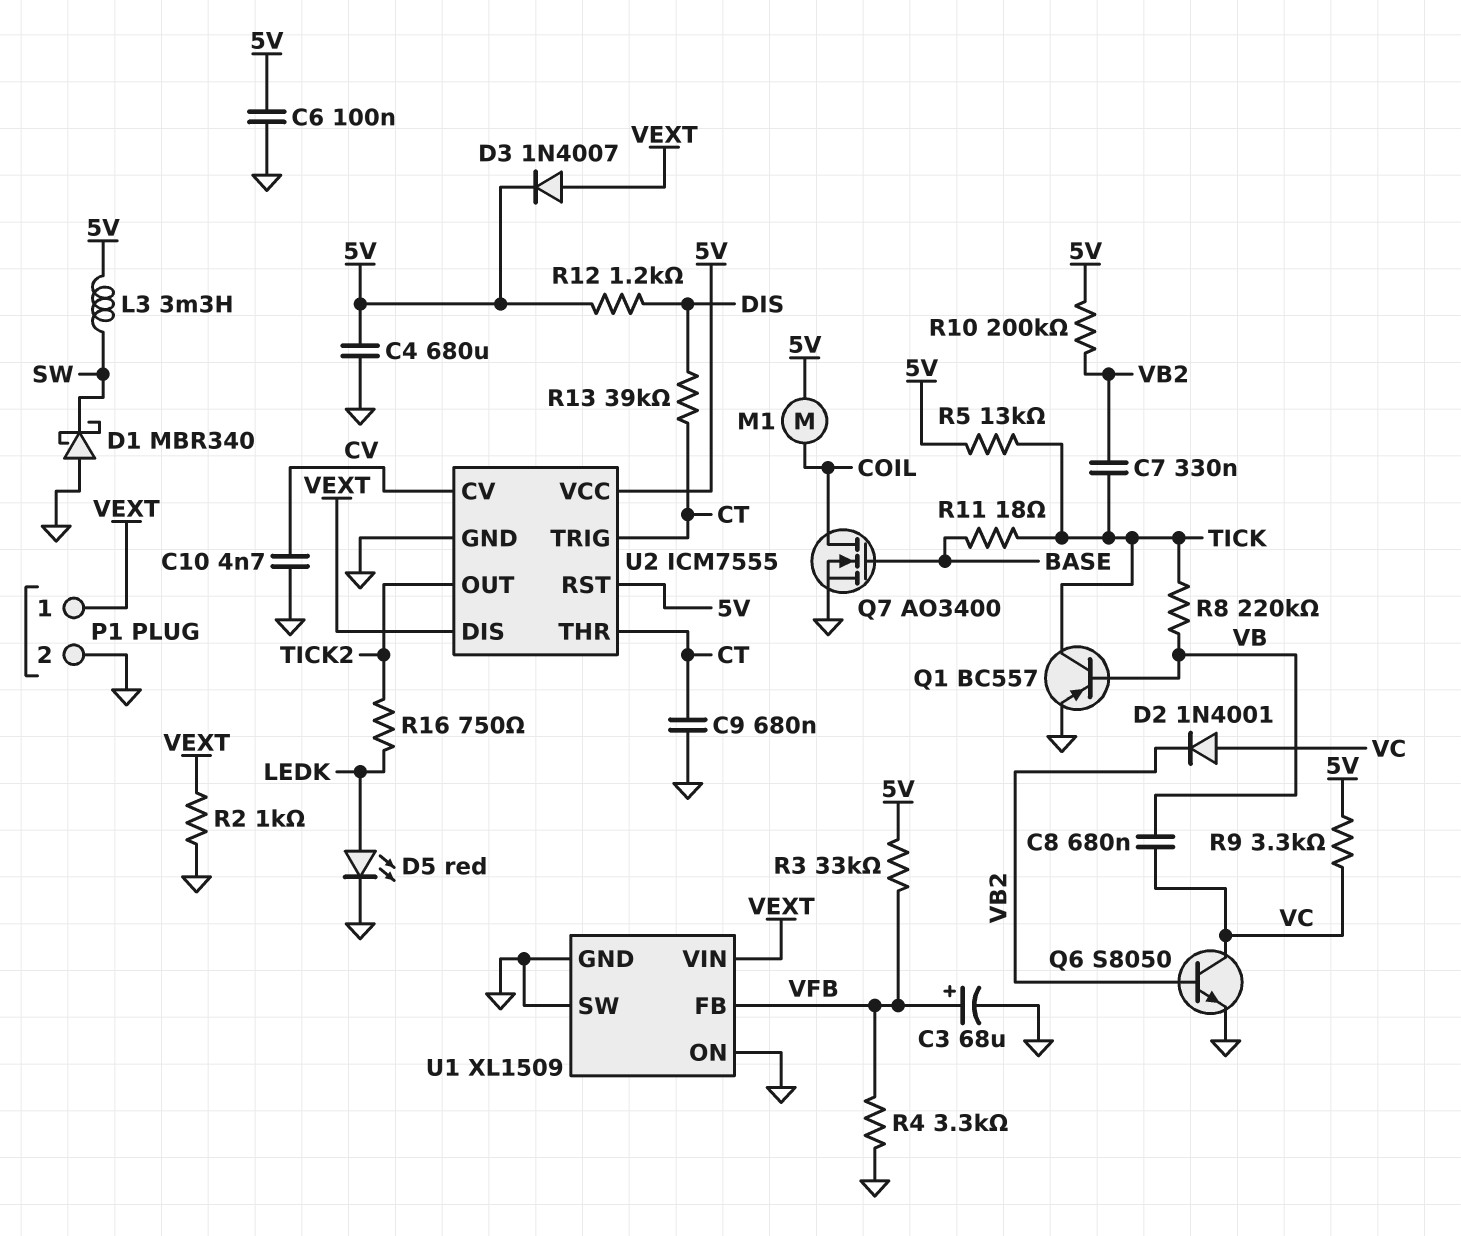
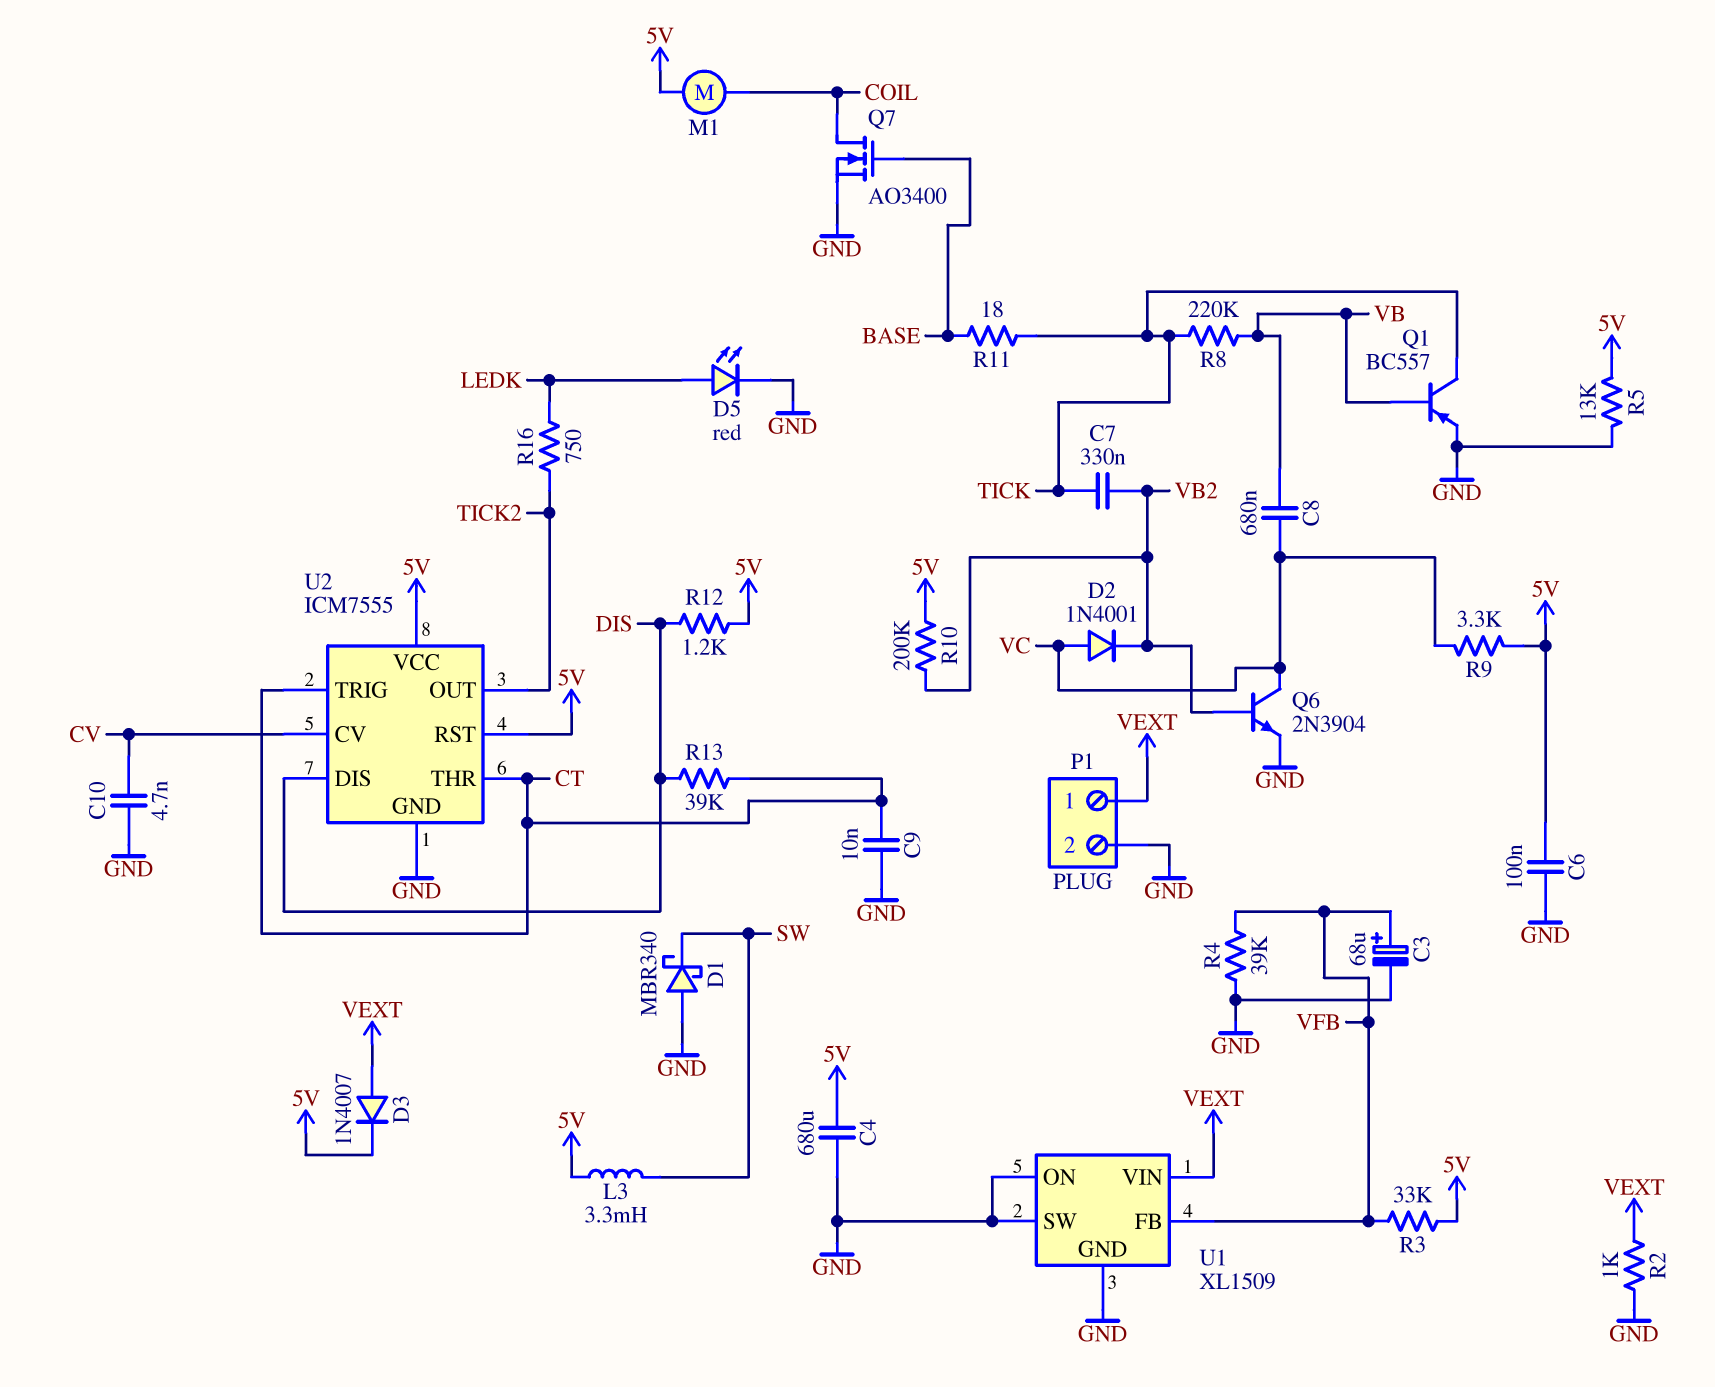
C9: 680nF (CT, GND) -> 10nF (CT, GND)
Q6: NPN S8050 (B VB2, C VC, E GND) -> NPN 2N3904 (B VB2, C VC, E GND)
R4: 3.3k (GND, VFB) -> 39k (GND, VFB)
R5: 13k (5V, TICK) -> 13k (5V, GND)
U2 pin DIS: VEXT -> DIS

